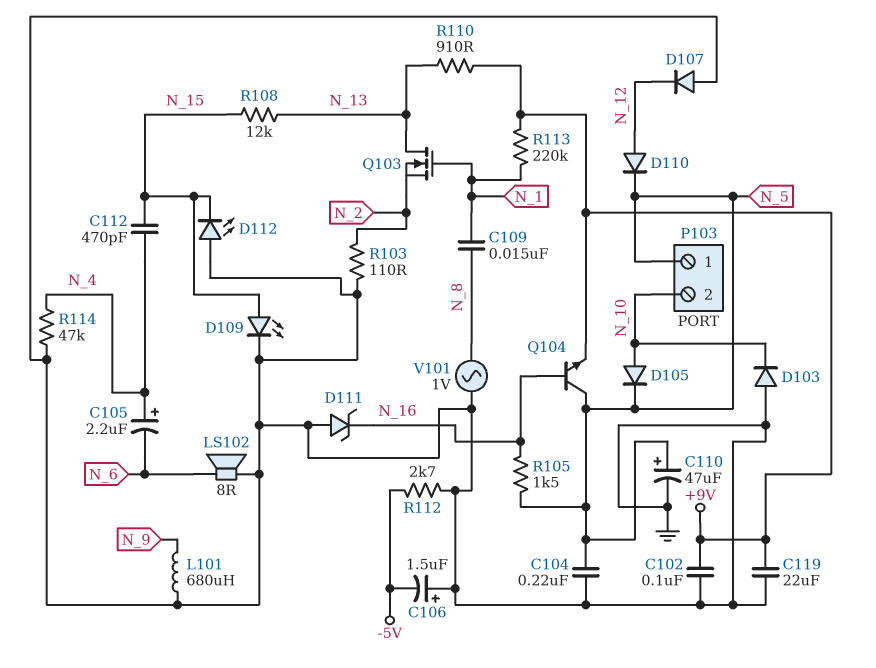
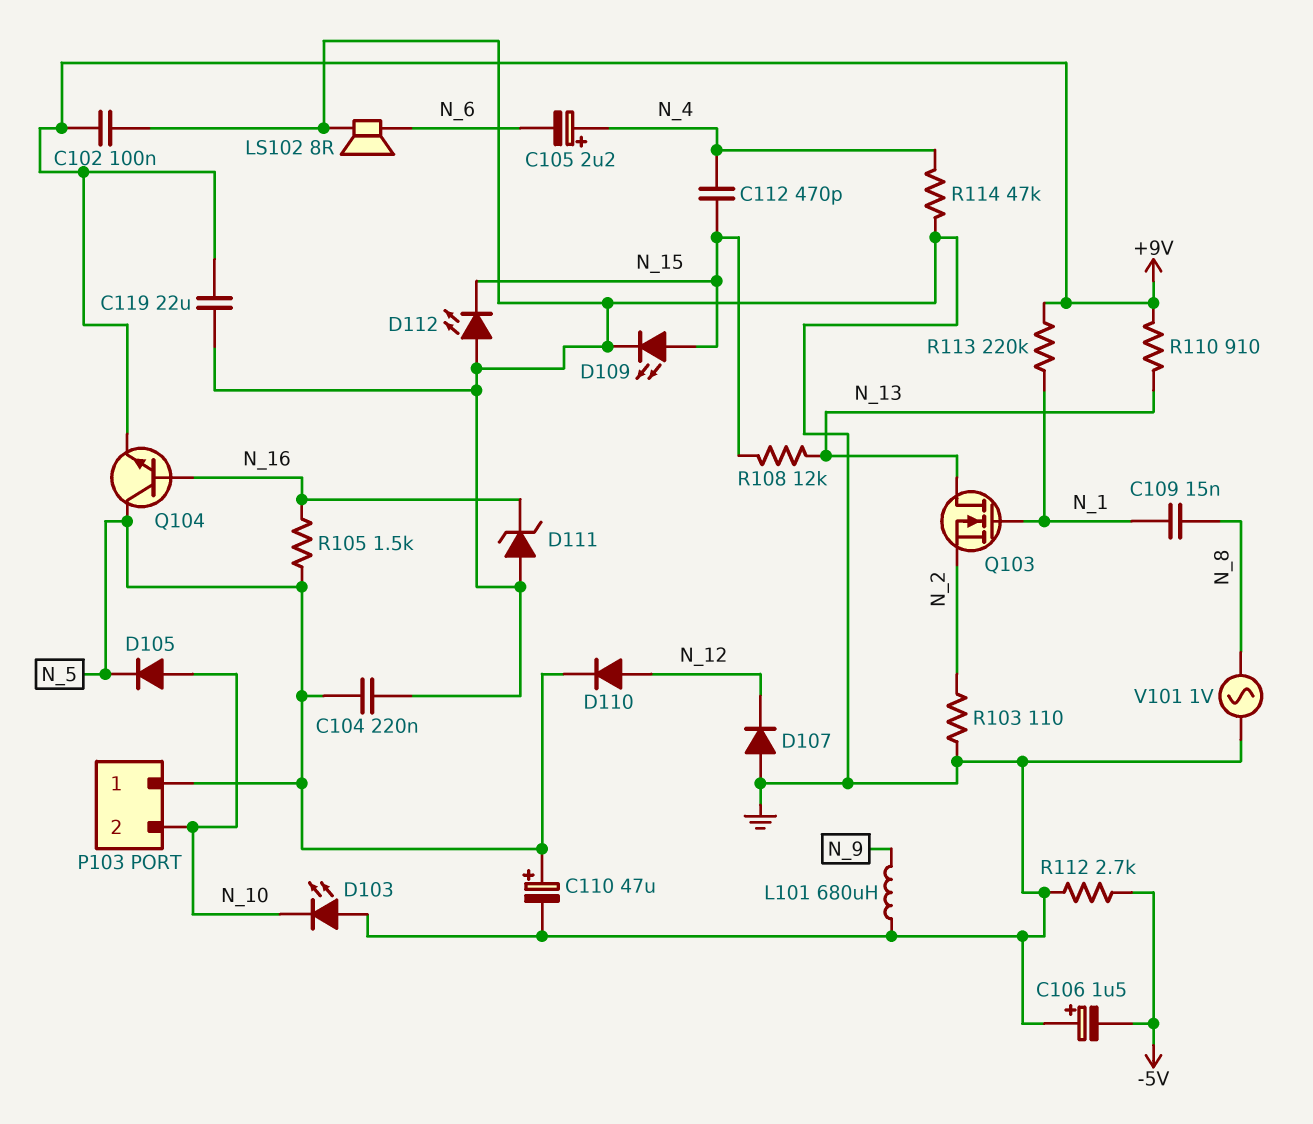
D103: diode (A GND, K N_10) -> LED (A GND, K N_10)

